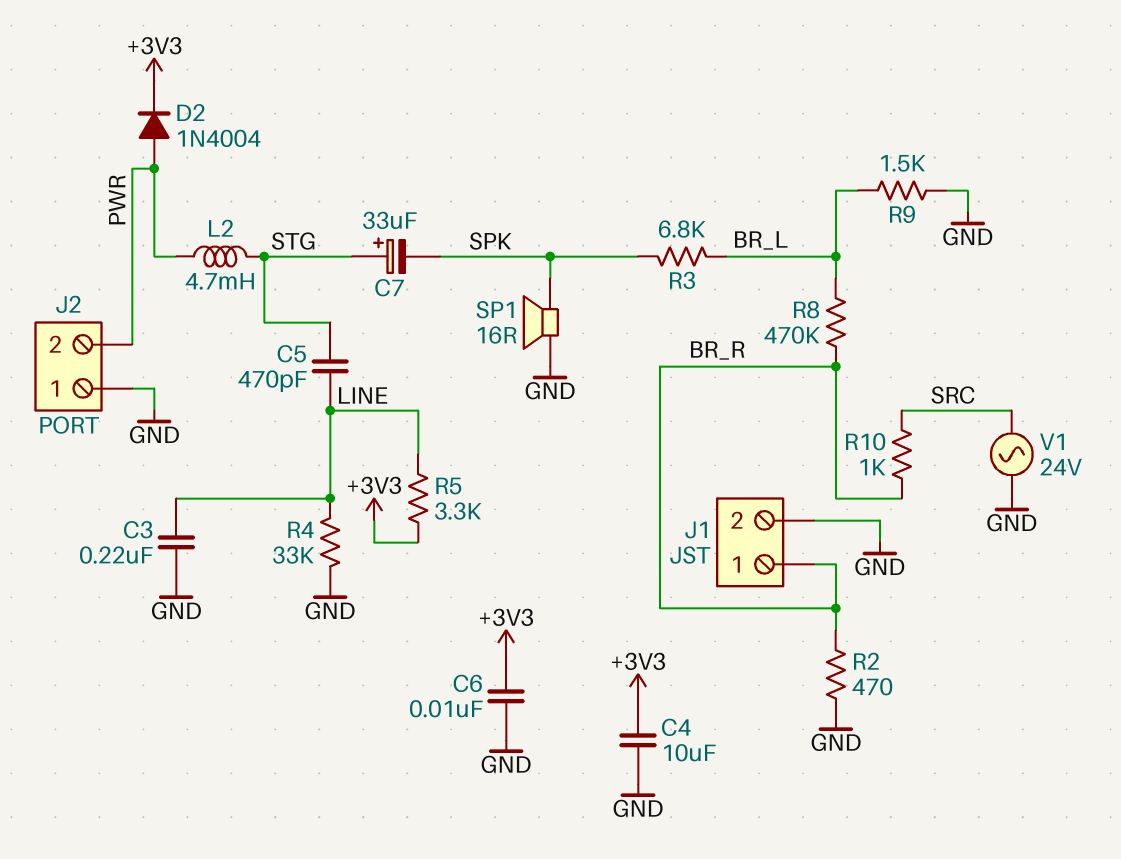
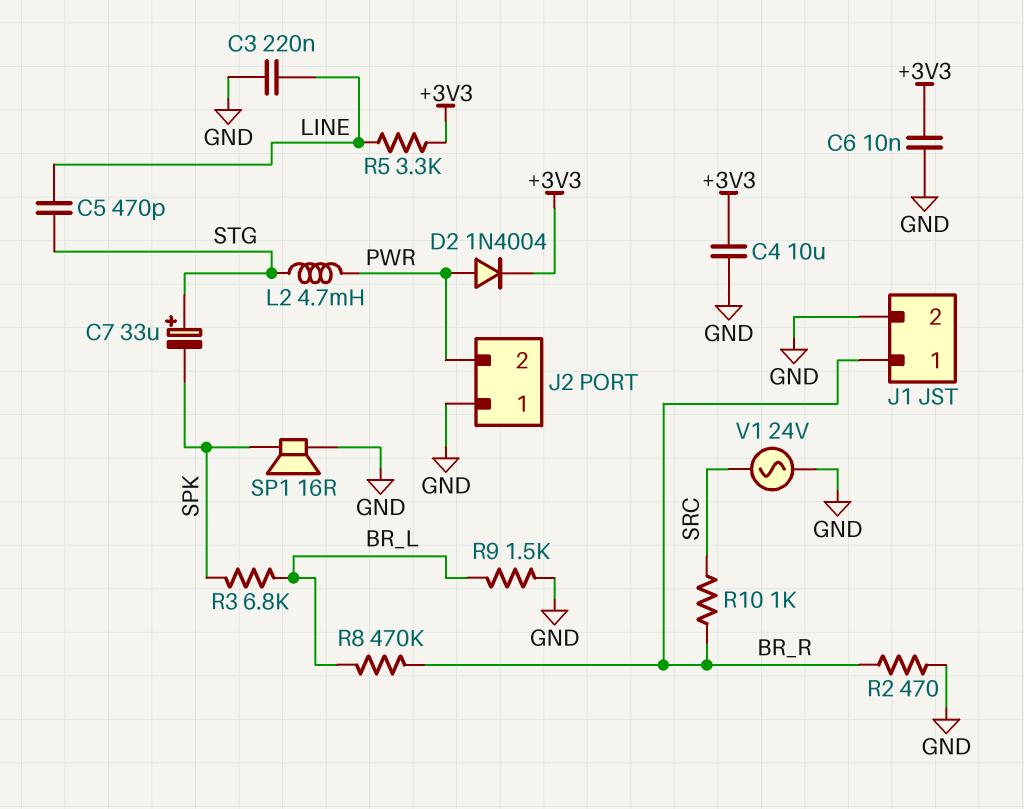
R4: 33k (GND, LINE) -> none

